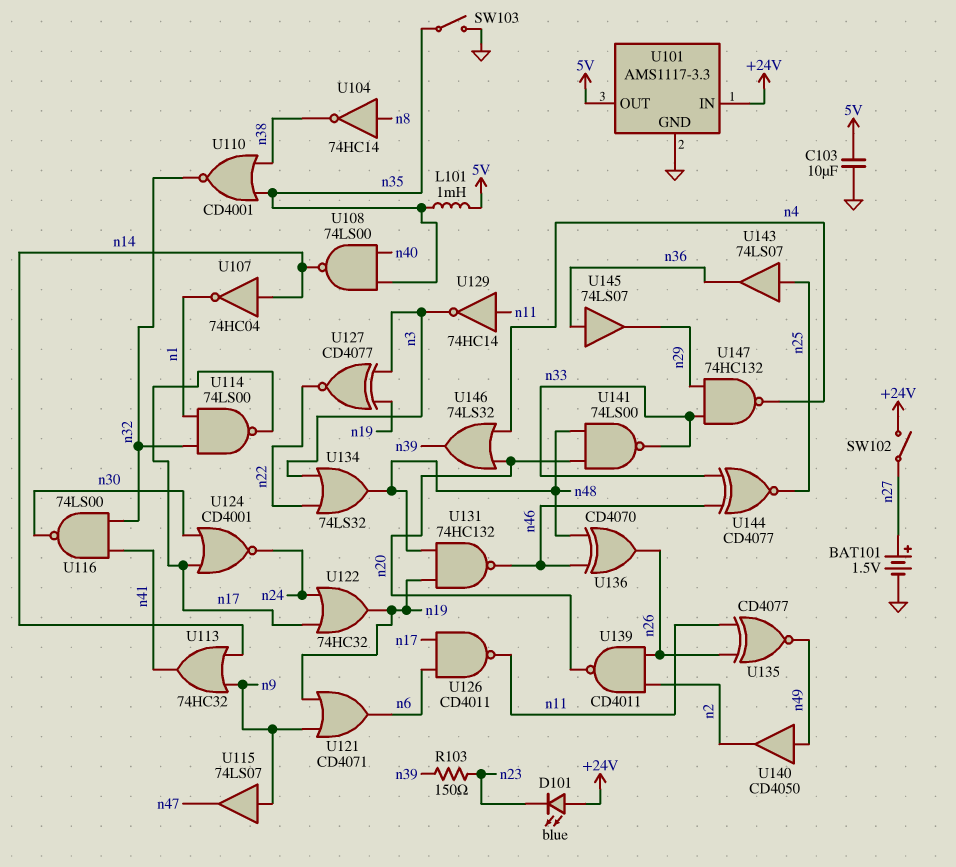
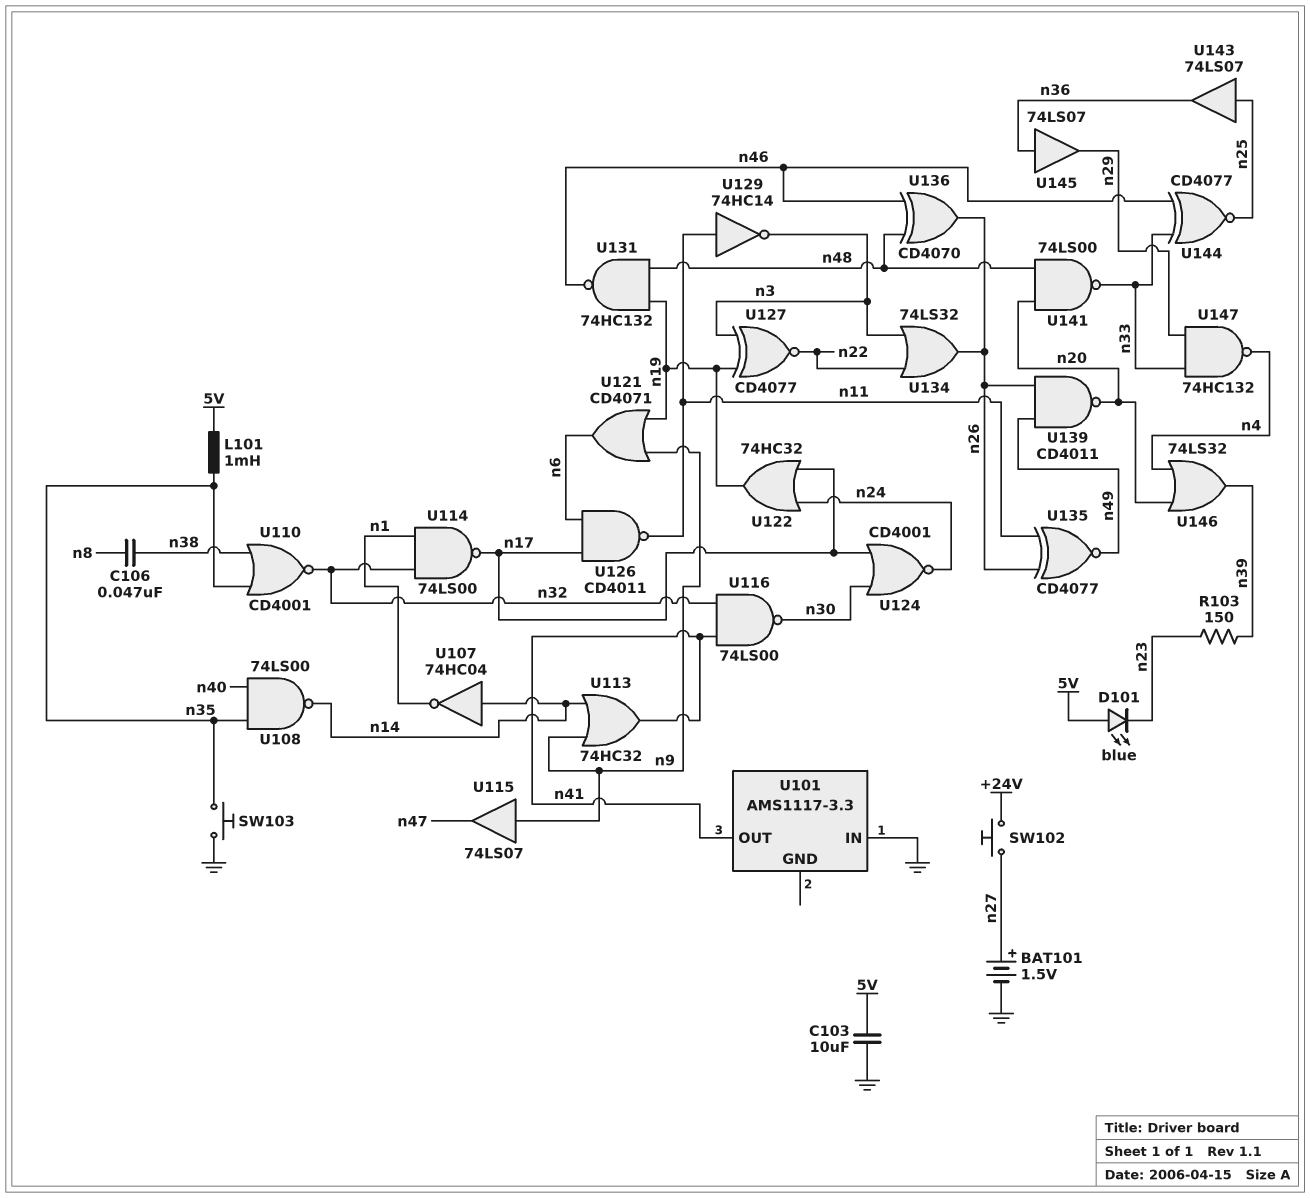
C106: none -> 47nF (n8, n38)
D101: LED blue (A +24V, K n23) -> LED blue (A 5V, K n23)
SW102: switch (+24V, n27) -> button (+24V, n27)
SW103: switch (GND, n35) -> button (GND, n35)
U101 pin GND: GND -> none
U101 pin IN: +24V -> GND
U101 pin OUT: 5V -> n41
U104: NOT 74HC14 (in n8, out n38) -> none
U134: OR 74LS32 (in n3, in n22, out n48) -> OR 74LS32 (in n3, in n22, out n26)
U139: NAND CD4011 (in n2, in n26, out n20) -> NAND CD4011 (in n26, in n49, out n20)
U140: buffer CD4050 (in n49, out n2) -> none

